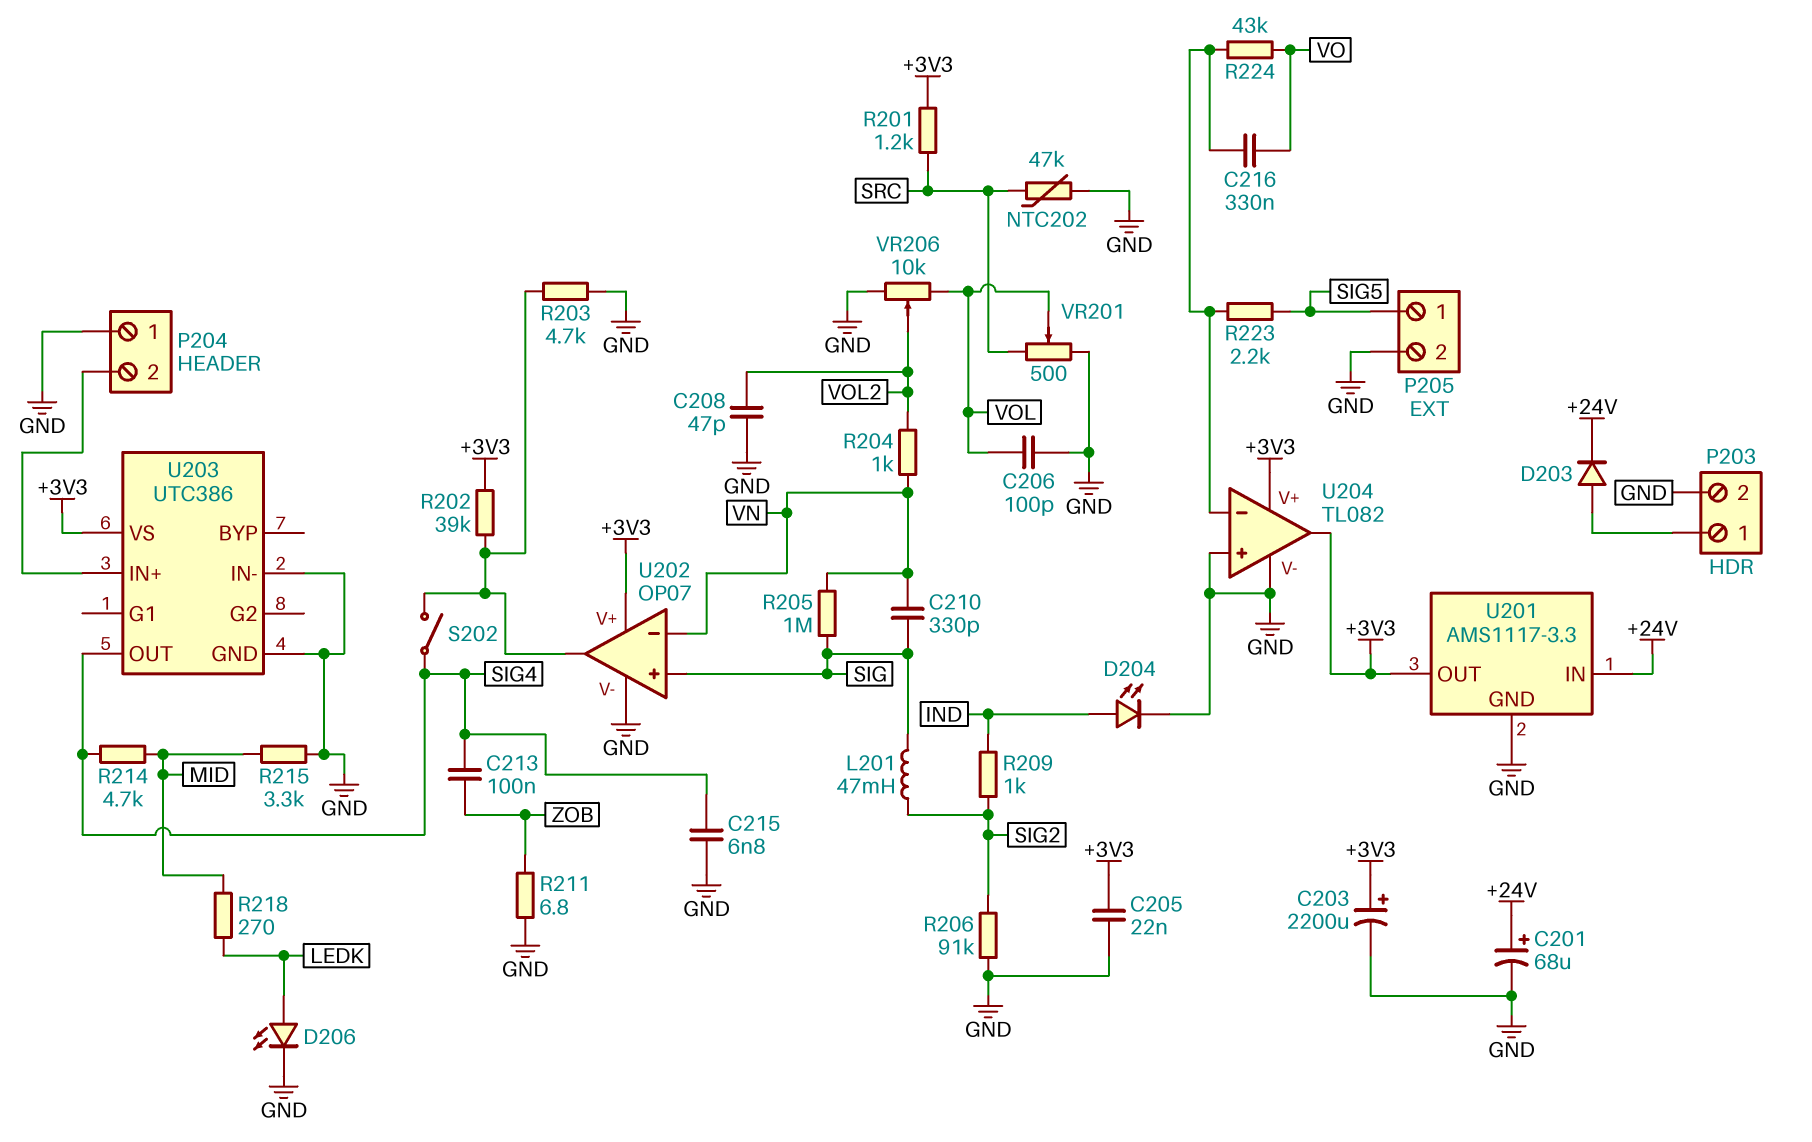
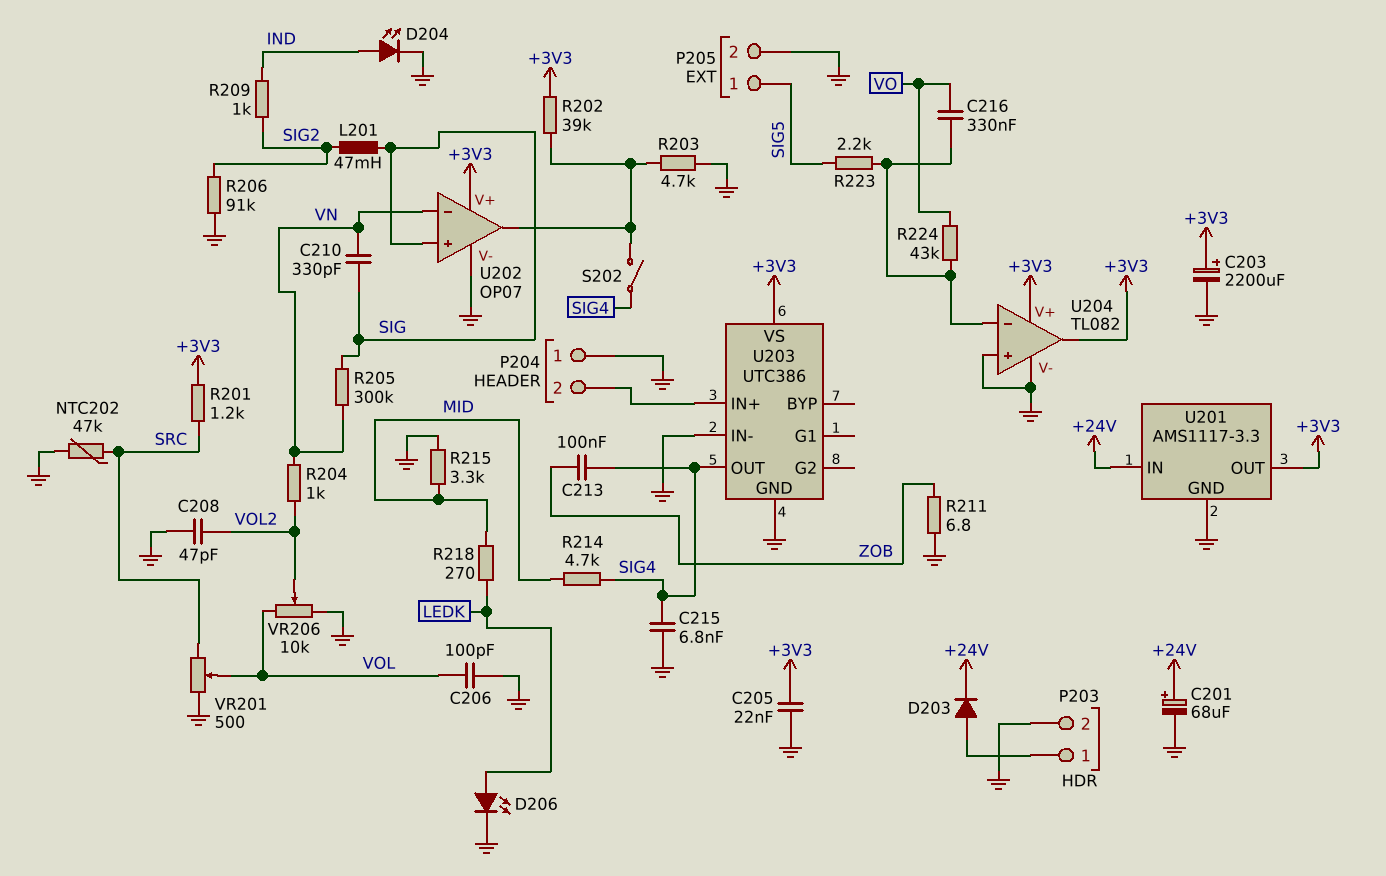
R205: 1M (SIG, VN) -> 300k (SIG, VN)

